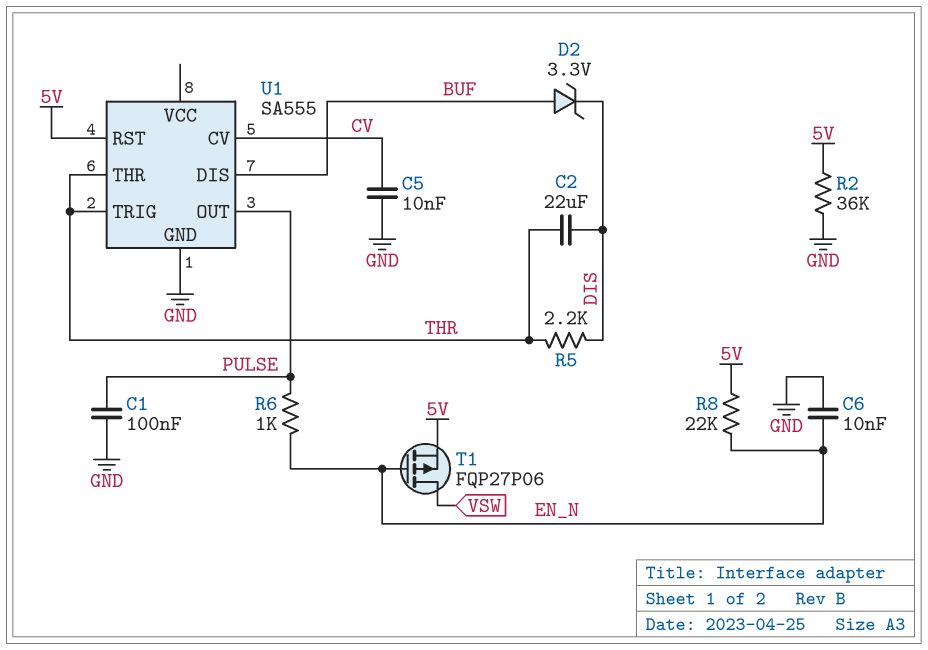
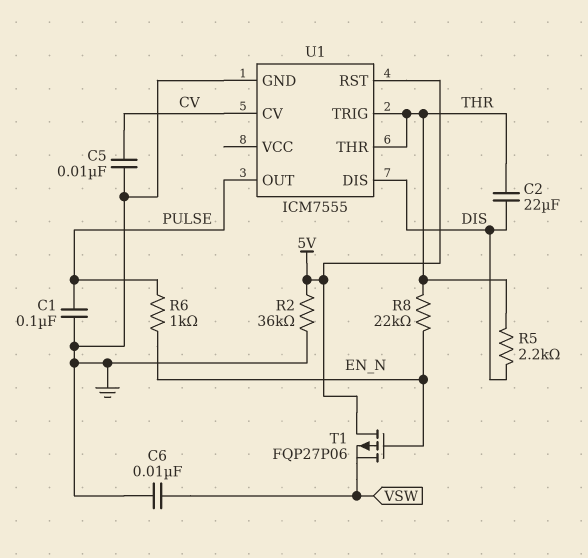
C6: 10nF (EN_N, GND) -> 10nF (GND, VSW)
D2: zener 3.3V (A BUF, K DIS) -> none
R8: 22k (5V, EN_N) -> 22k (EN_N, THR)
T1: PMOS FQP27P06 (G EN_N, D VSW, S 5V) -> PMOS FQP27P06 (G EN_N, D 5V, S VSW)
U1: SA555 -> ICM7555
U1 pin DIS: BUF -> DIS

